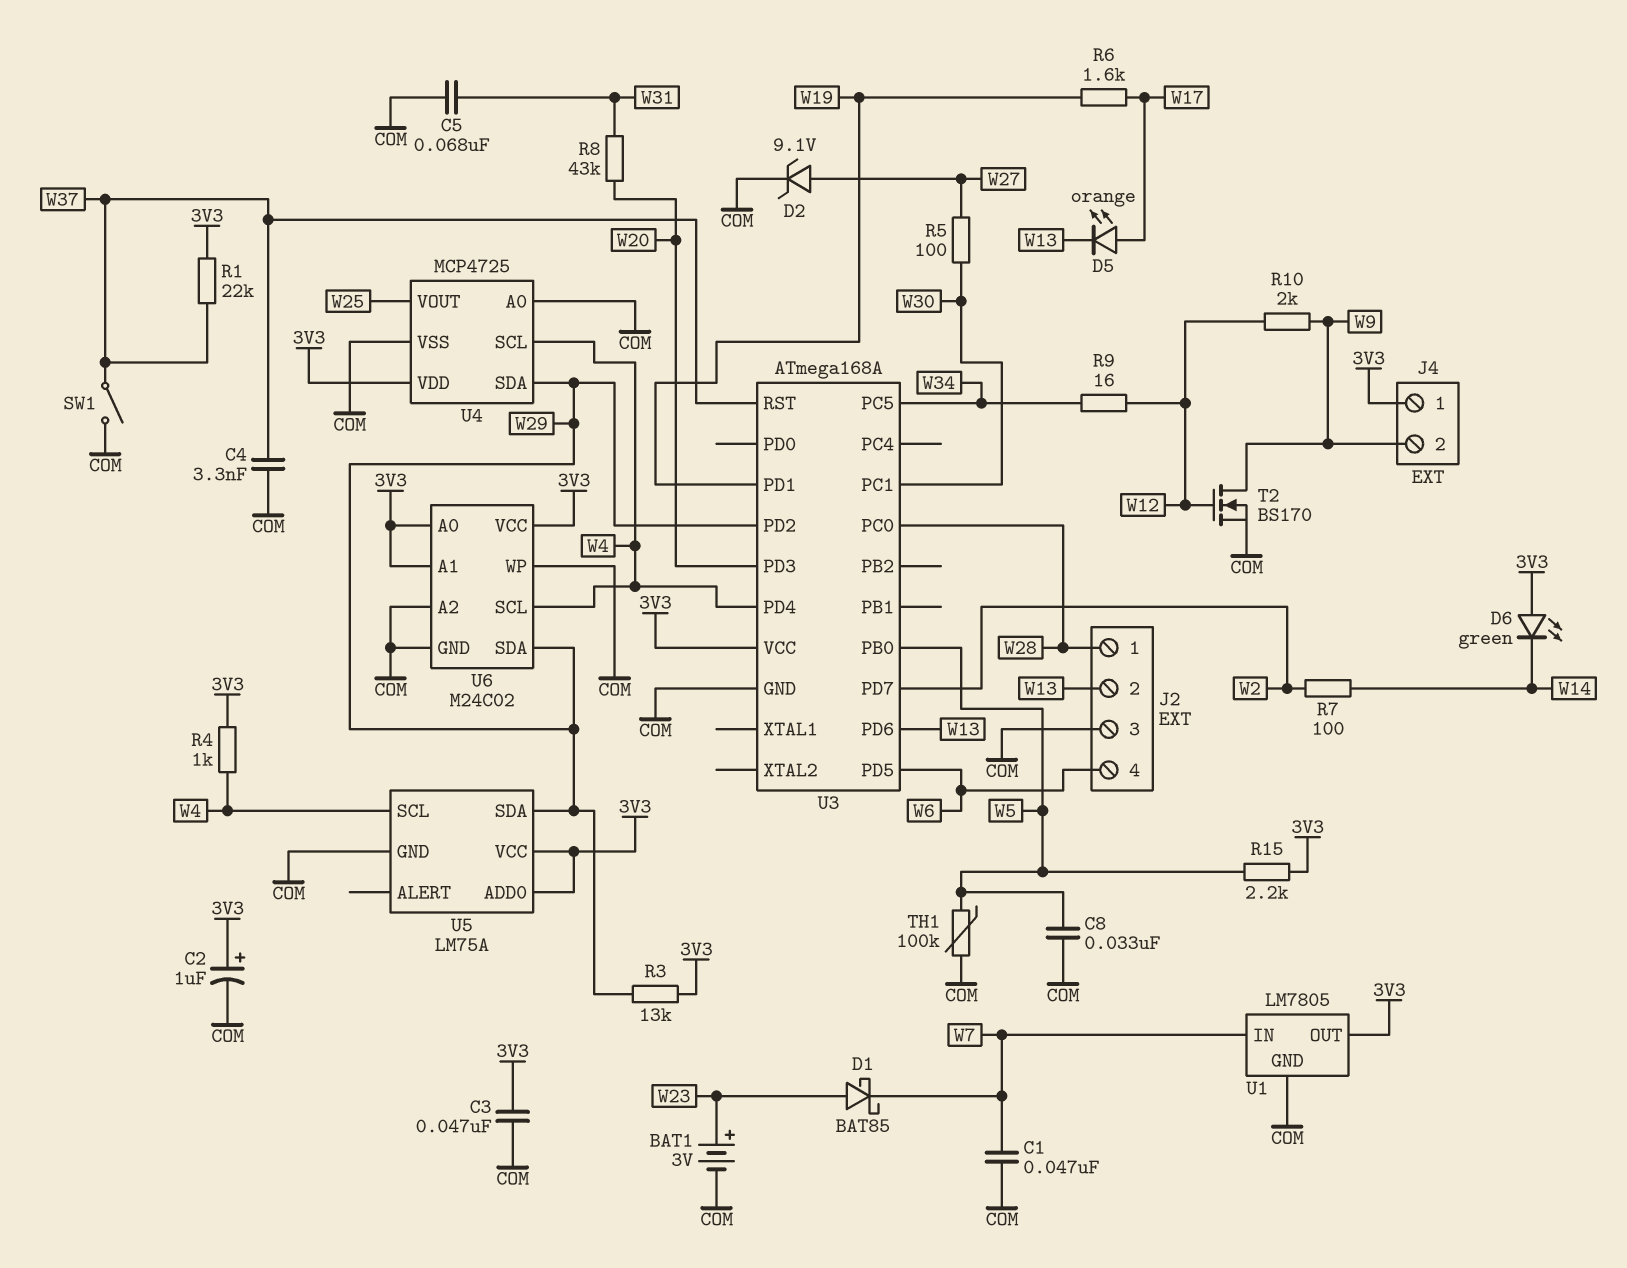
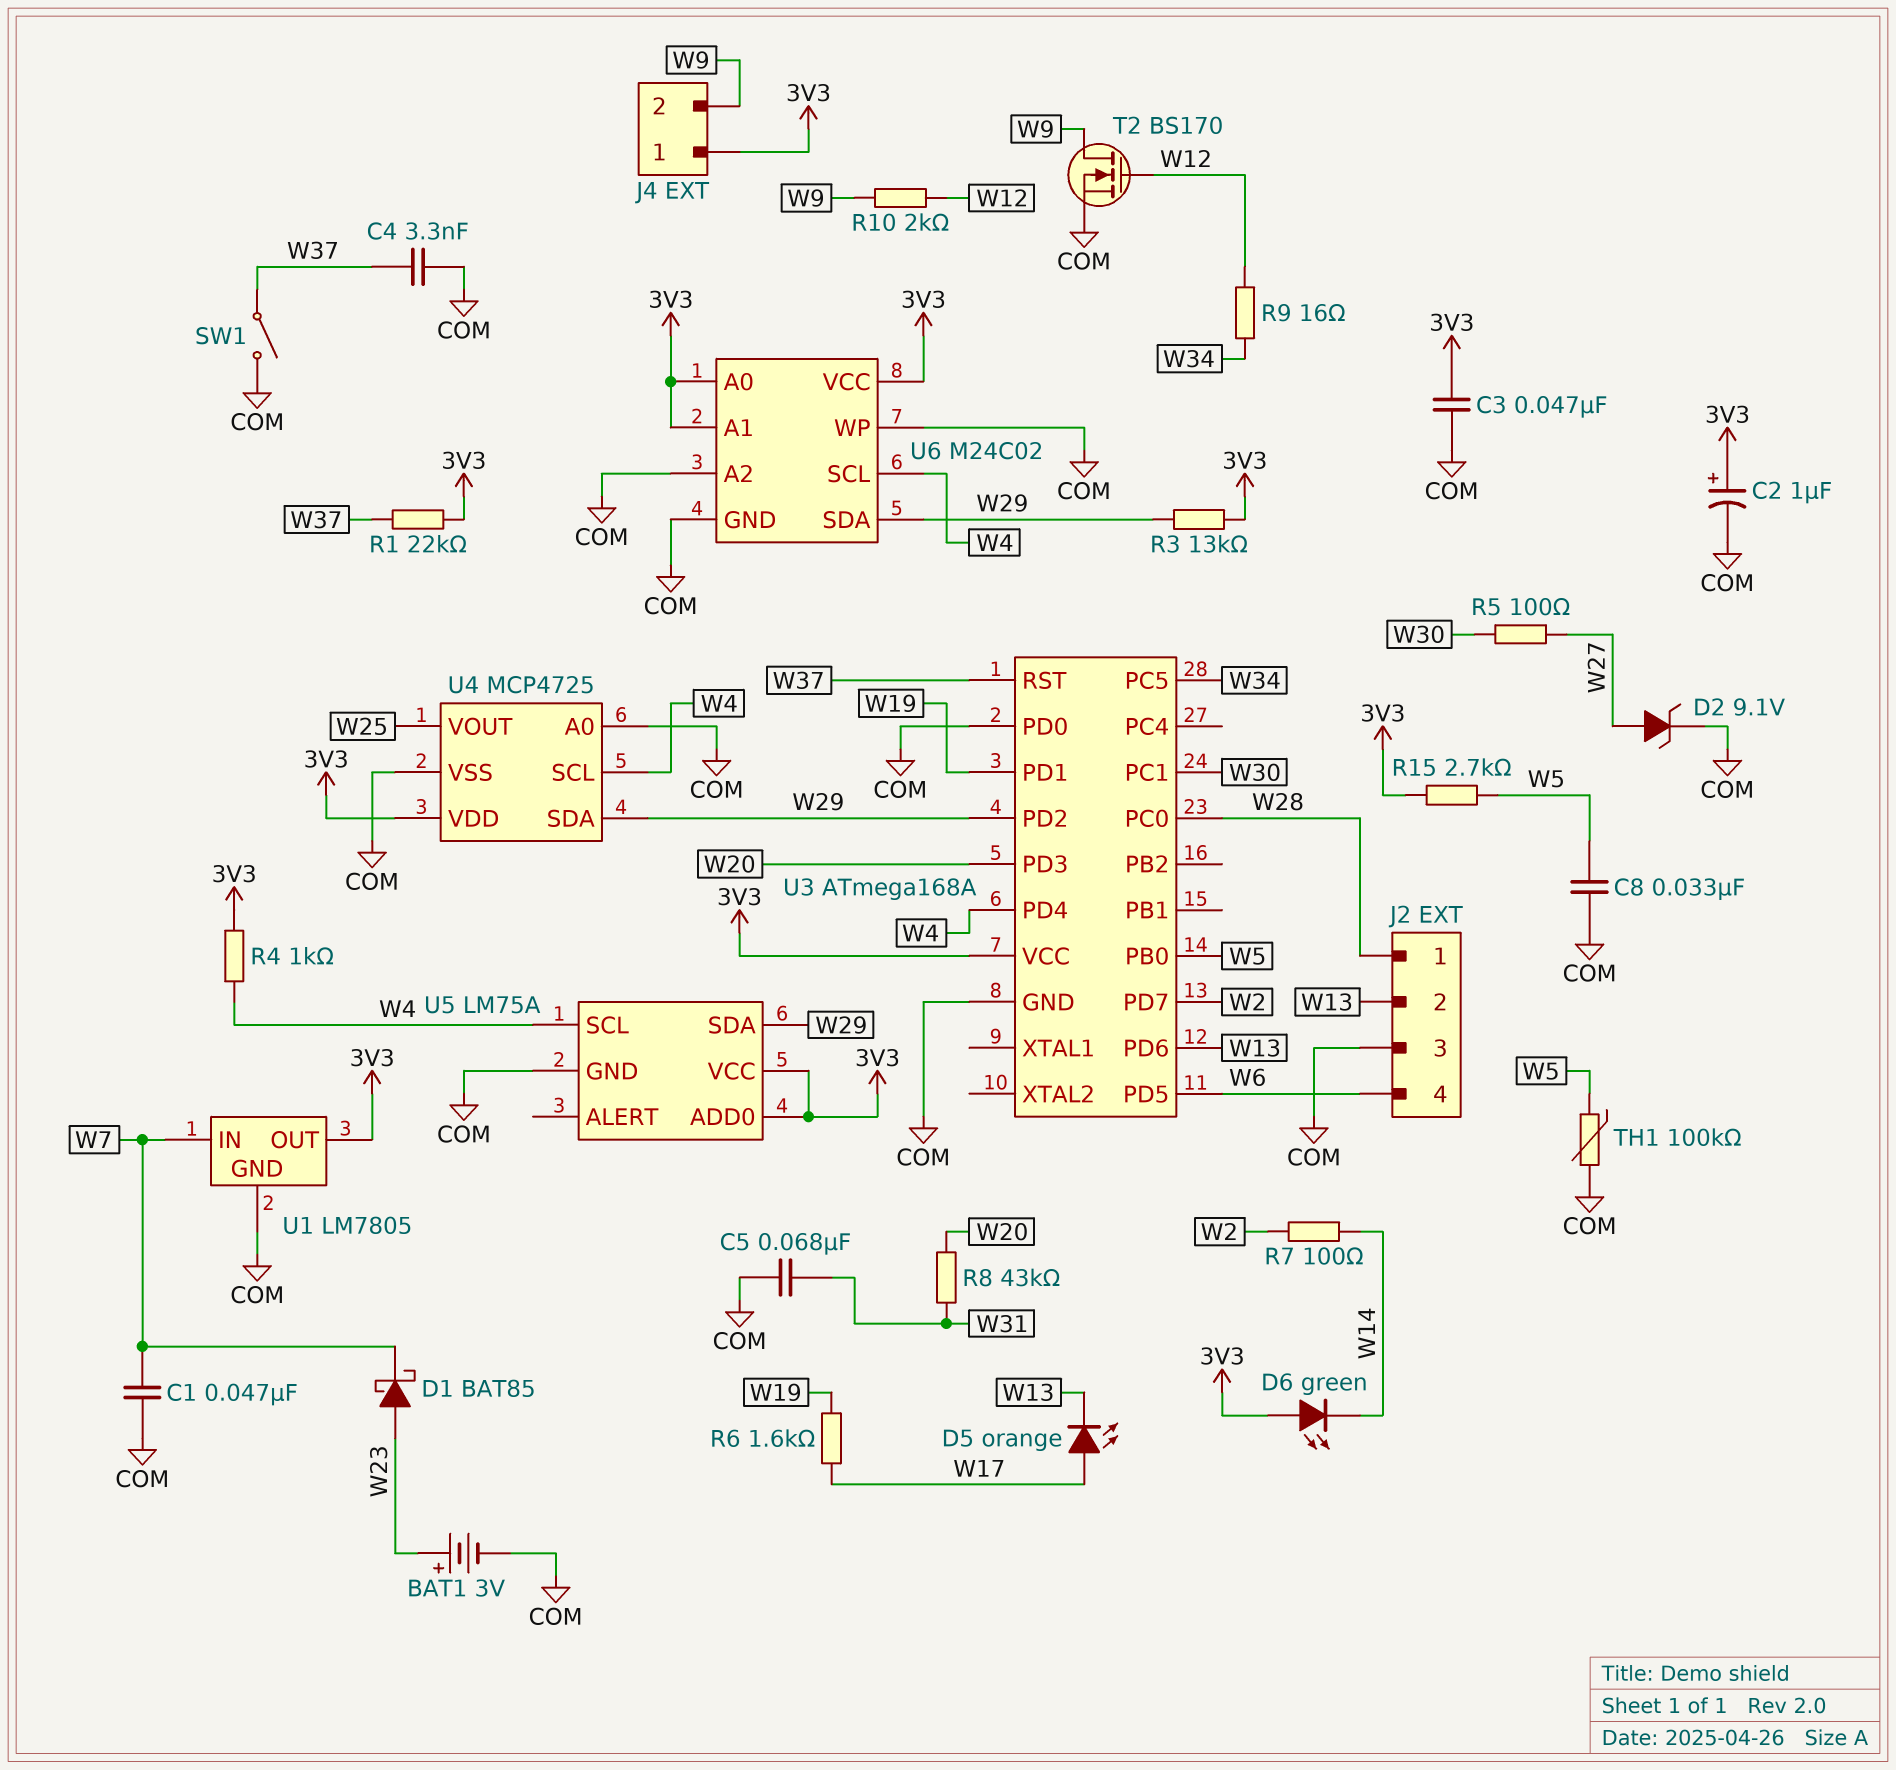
R15: 2.2k (3V3, W5) -> 2.7k (3V3, W5)
U3 pin PD0: none -> COM

